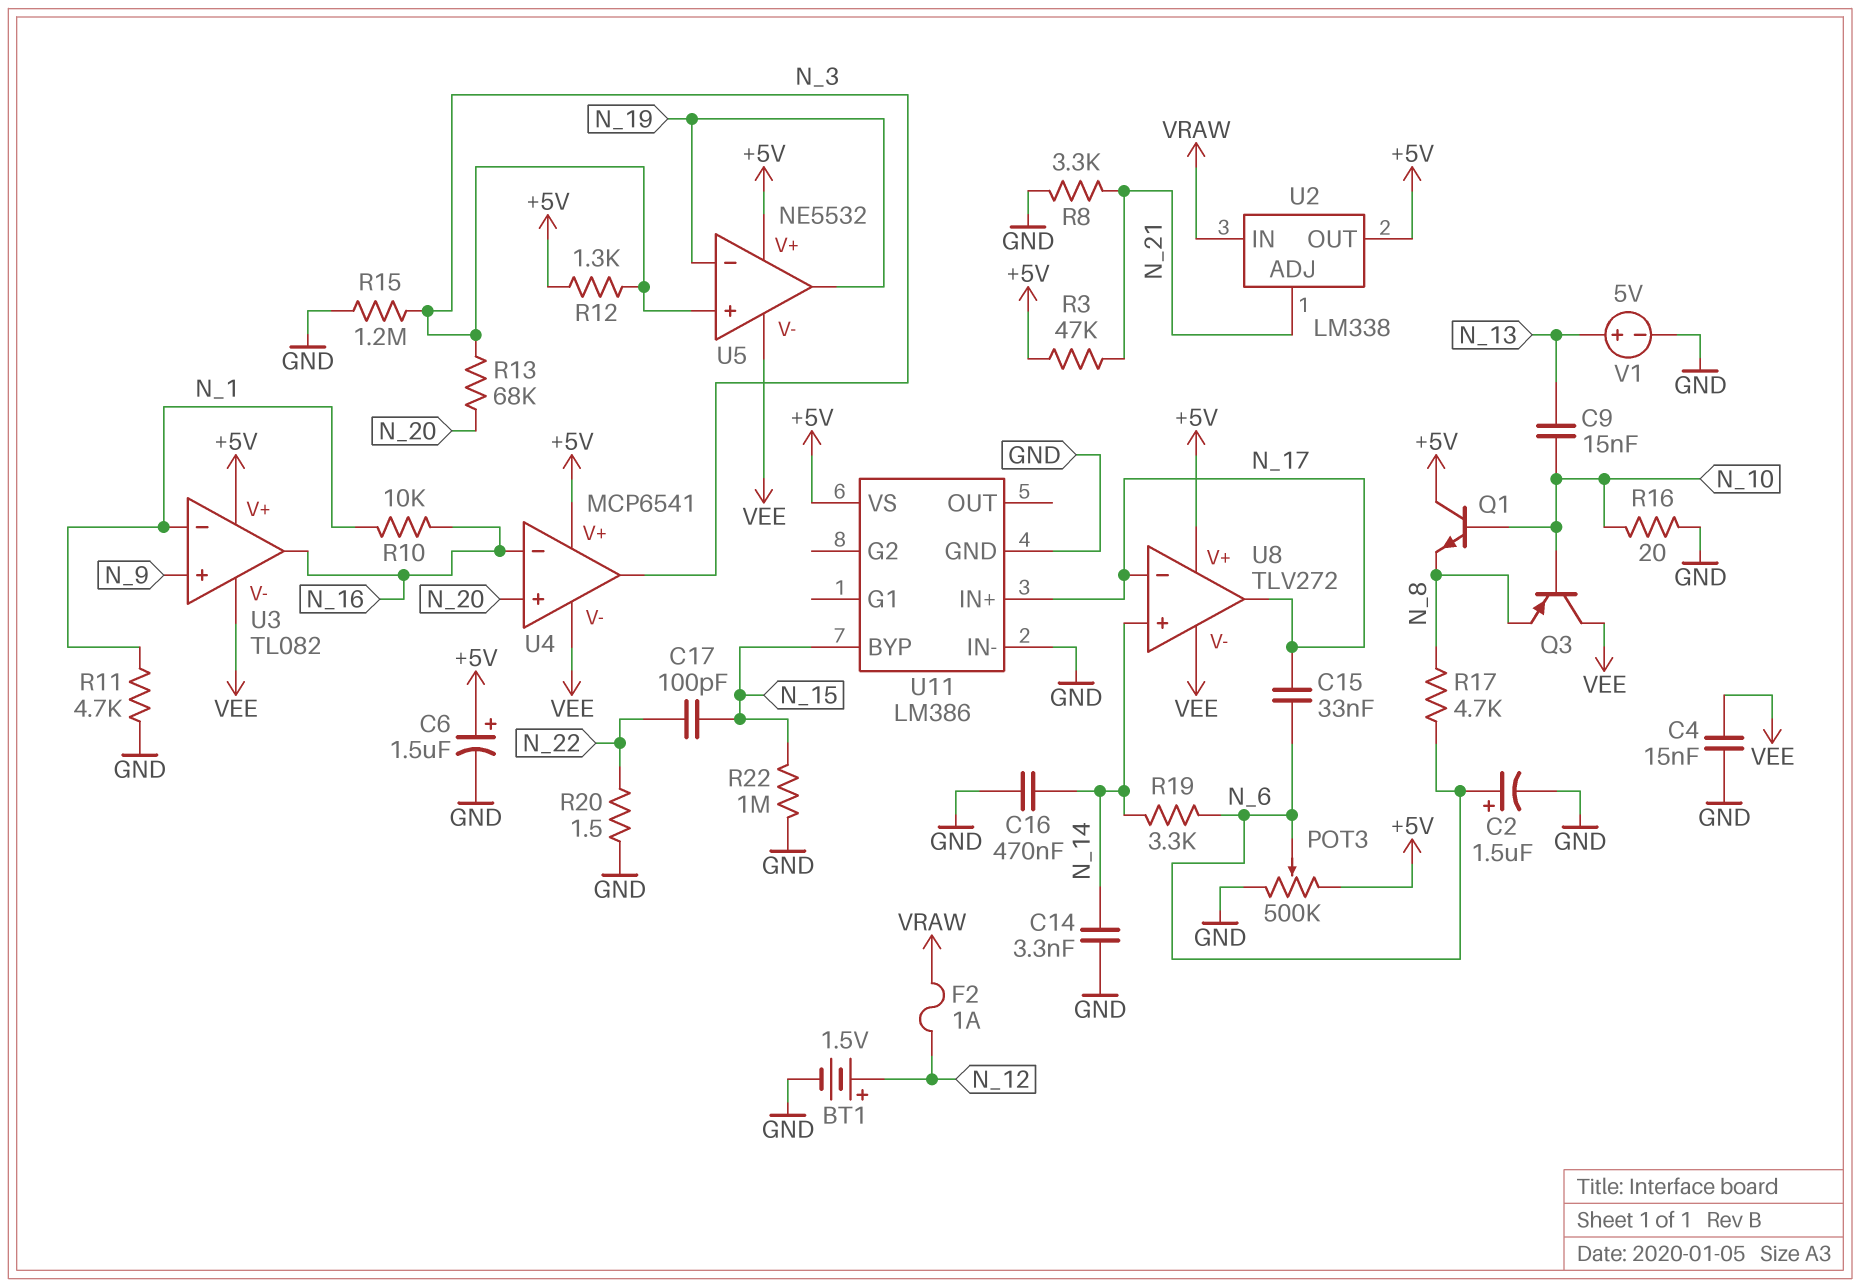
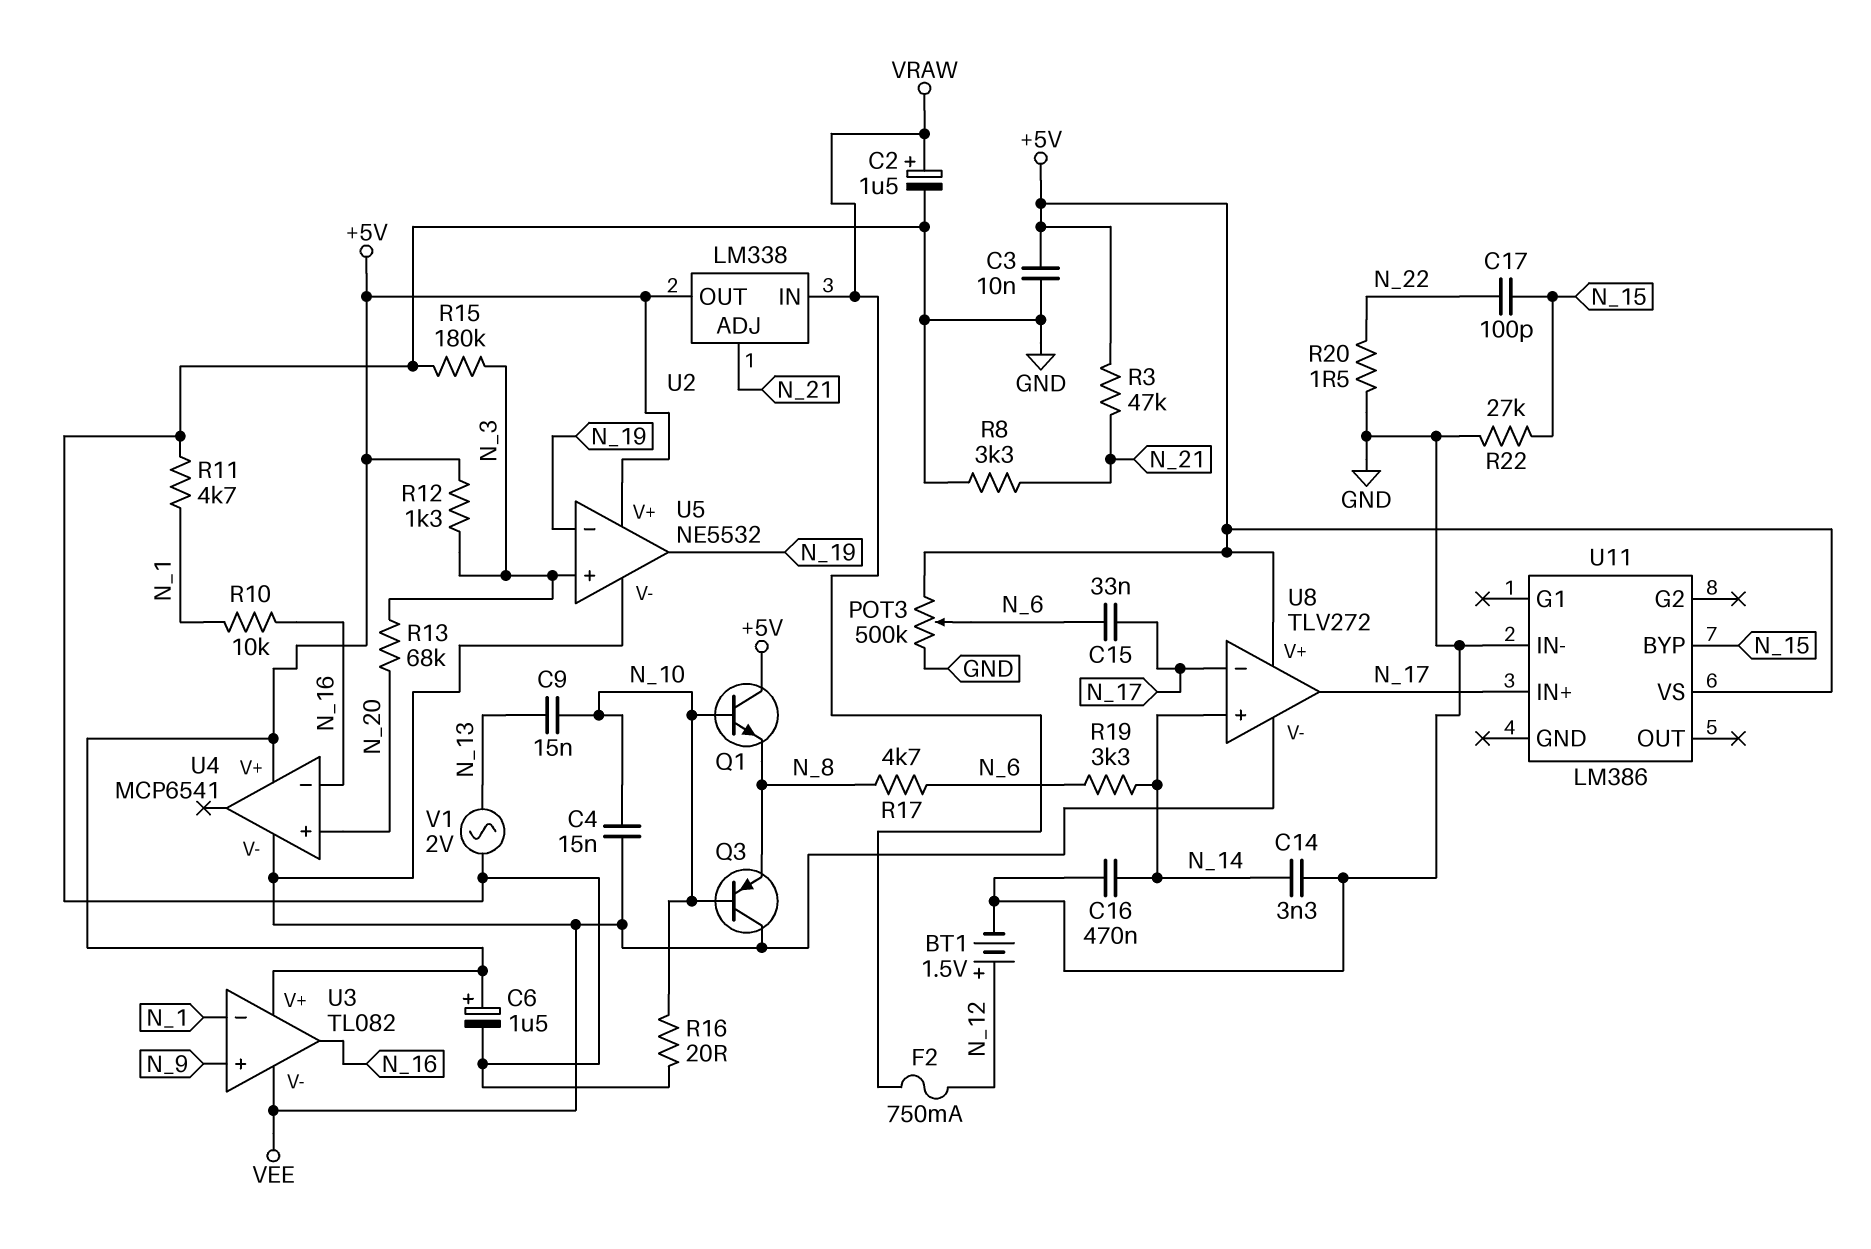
C2: 1.5uF (plus N_6, minus GND) -> 1.5uF (plus VRAW, minus GND)
C3: none -> 10nF (+5V, GND)
C4: 15nF (GND, VEE) -> 15nF (N_10, VEE)
F2: 1A (N_12, VRAW) -> 750mA (N_12, VRAW)
R15: 1.2M (GND, N_3) -> 180k (GND, N_3)
R22: 1M (GND, N_15) -> 27k (GND, N_15)
U4 pin out: N_3 -> none
U11 pin GND: GND -> none
V1: 5V (plus N_13, minus GND) -> AC 2V (GND, N_13)

